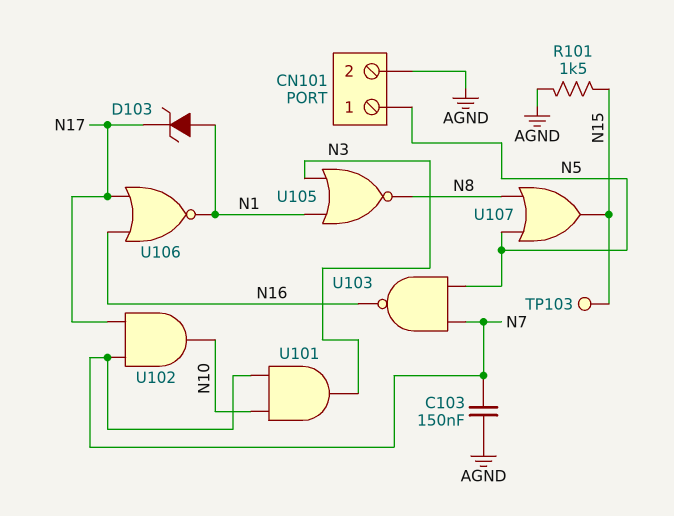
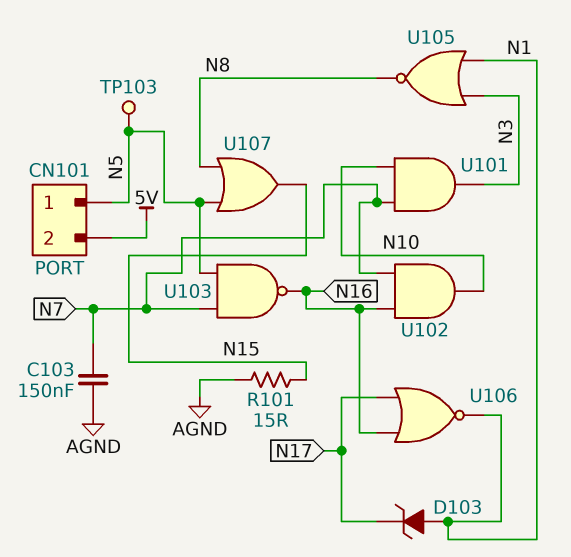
CN101 pin 2: AGND -> 5V
R101: 1.5k (AGND, N15) -> 15 (AGND, N15)
TP103: test point (N15) -> test point (N5)
U102: AND (in N7, in N17, out N10) -> AND (in N7, in N16, out N10)

